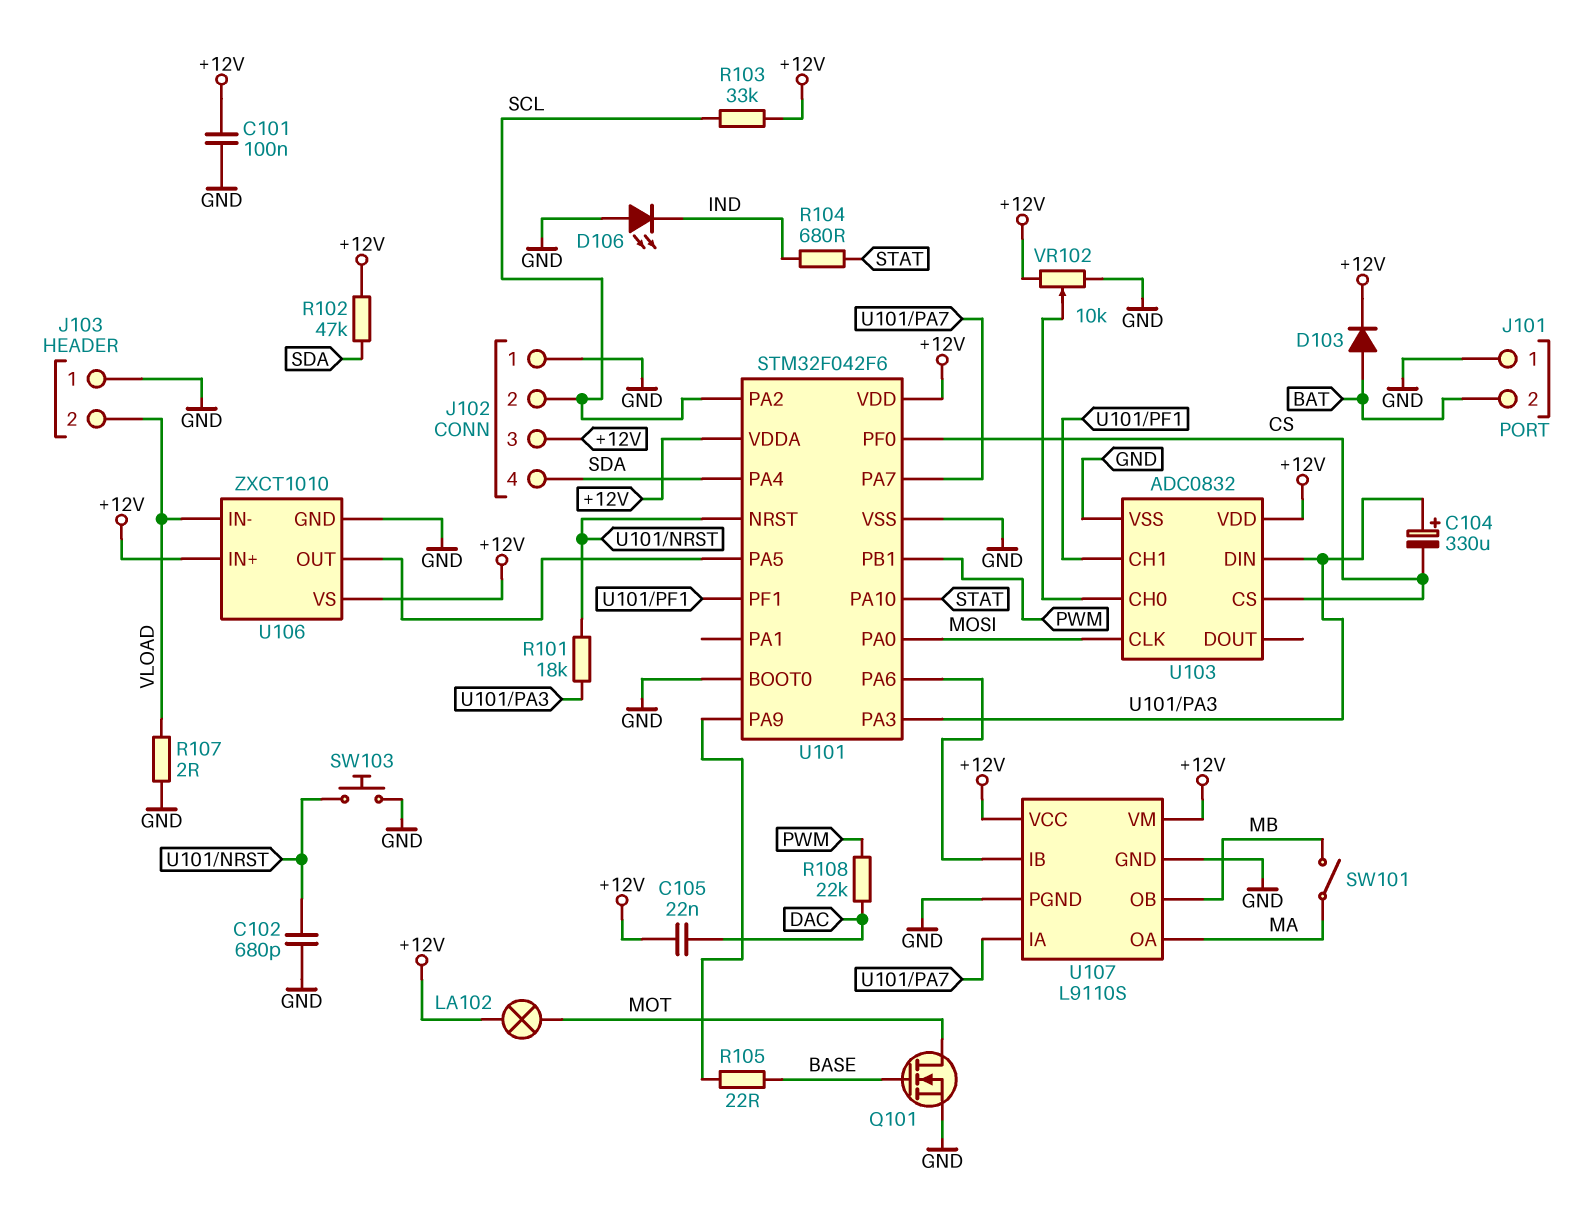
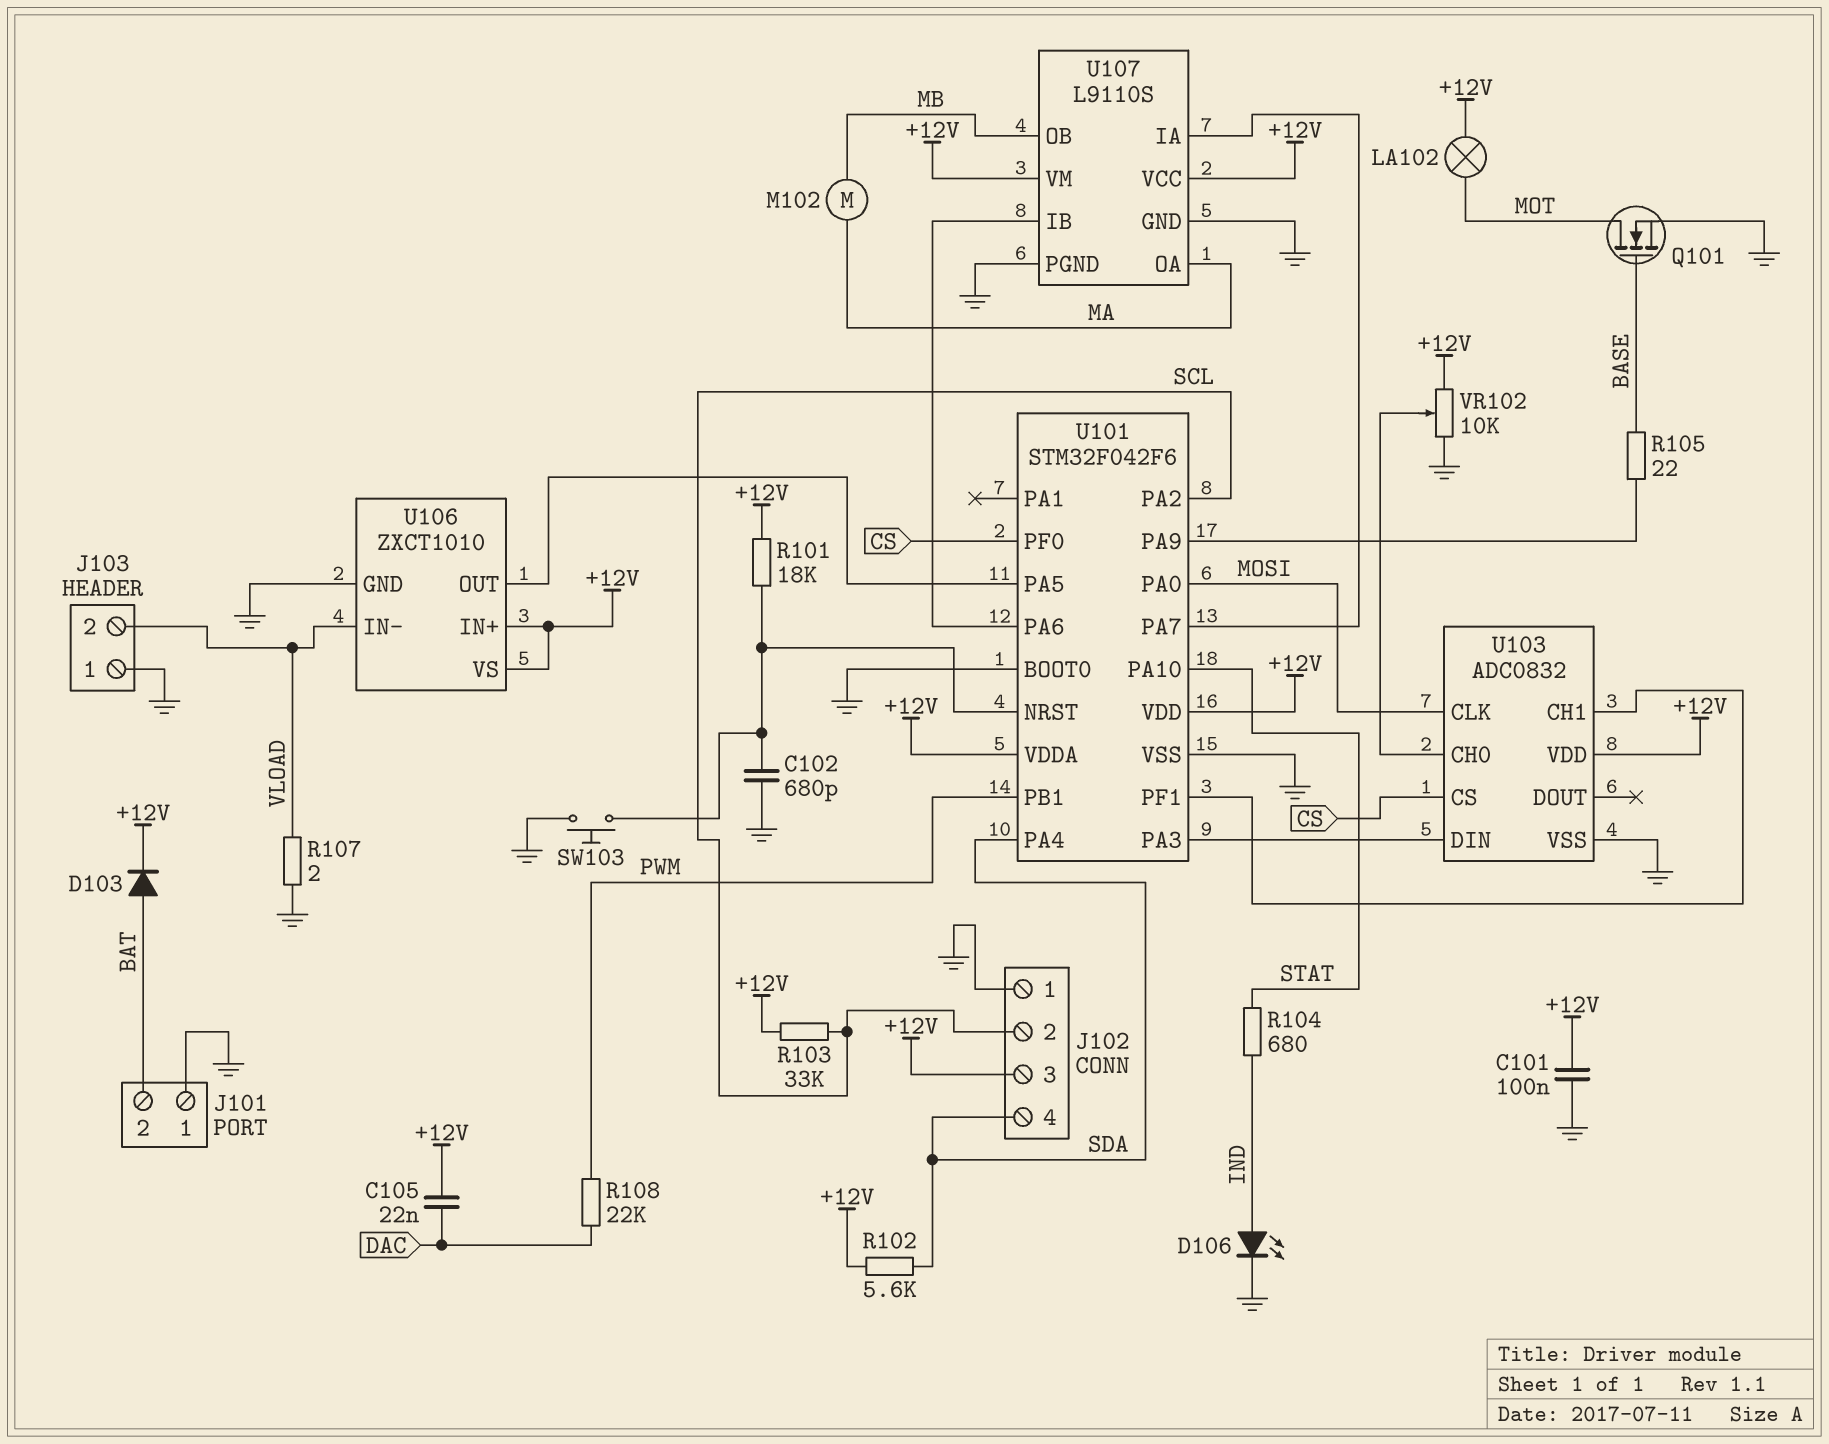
C104: 330uF (plus U101/PA3, minus CS) -> none
D106: LED (A GND, K IND) -> LED (A IND, K GND)
M102: none -> motor (MA, MB)
R101: 18k (U101/NRST, U101/PA3) -> 18k (+12V, U101/NRST)
R102: 47k (+12V, SDA) -> 5.6k (+12V, SDA)
SW101: switch (MA, MB) -> none

